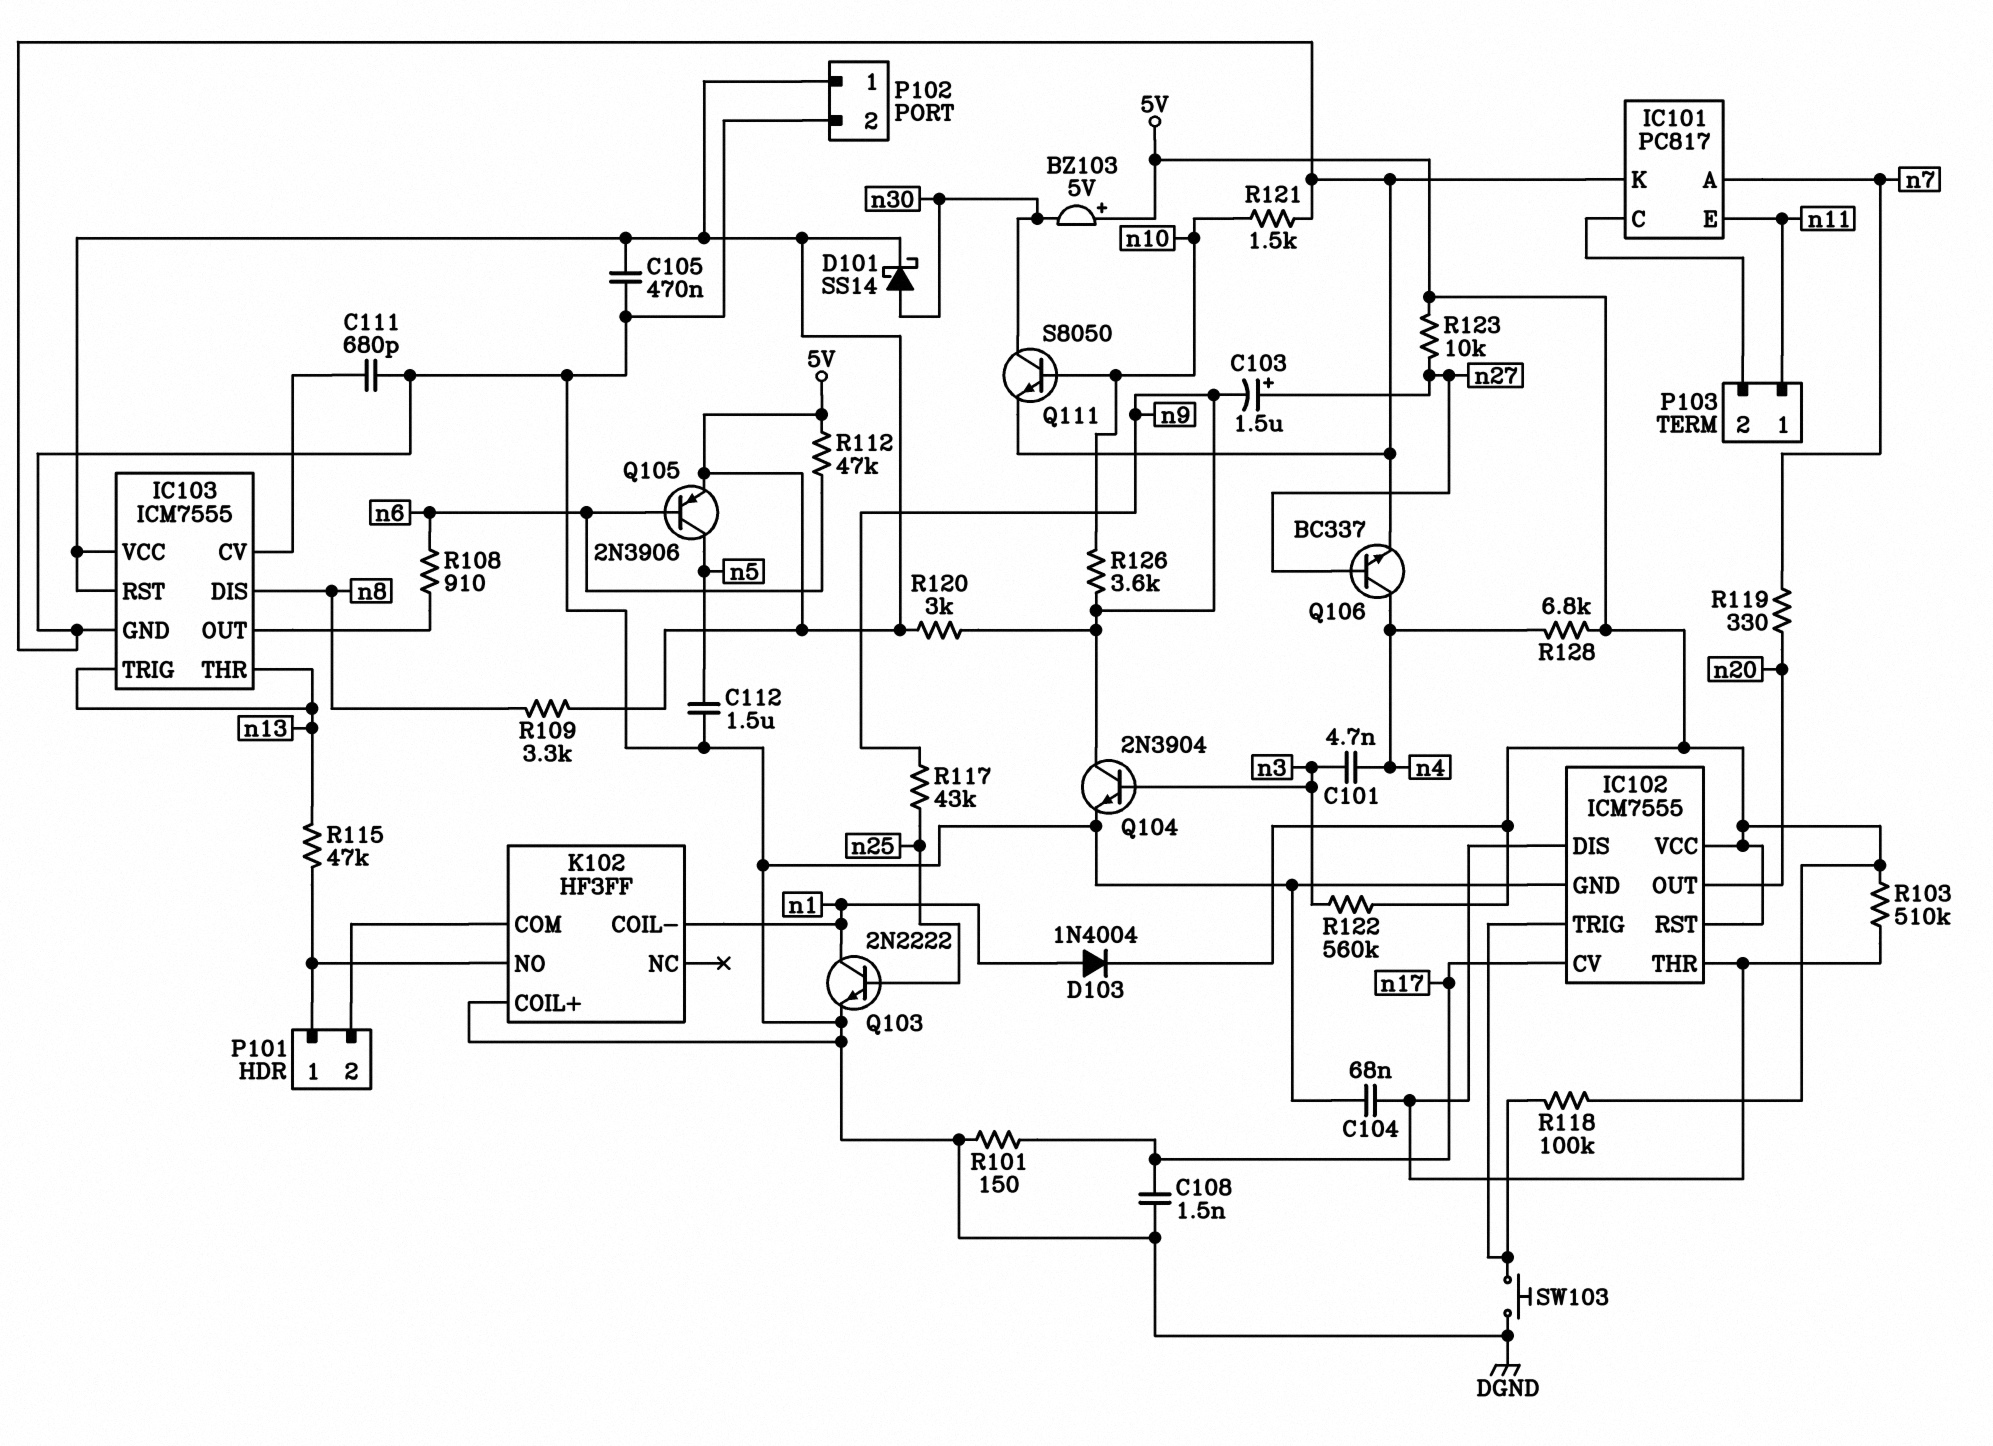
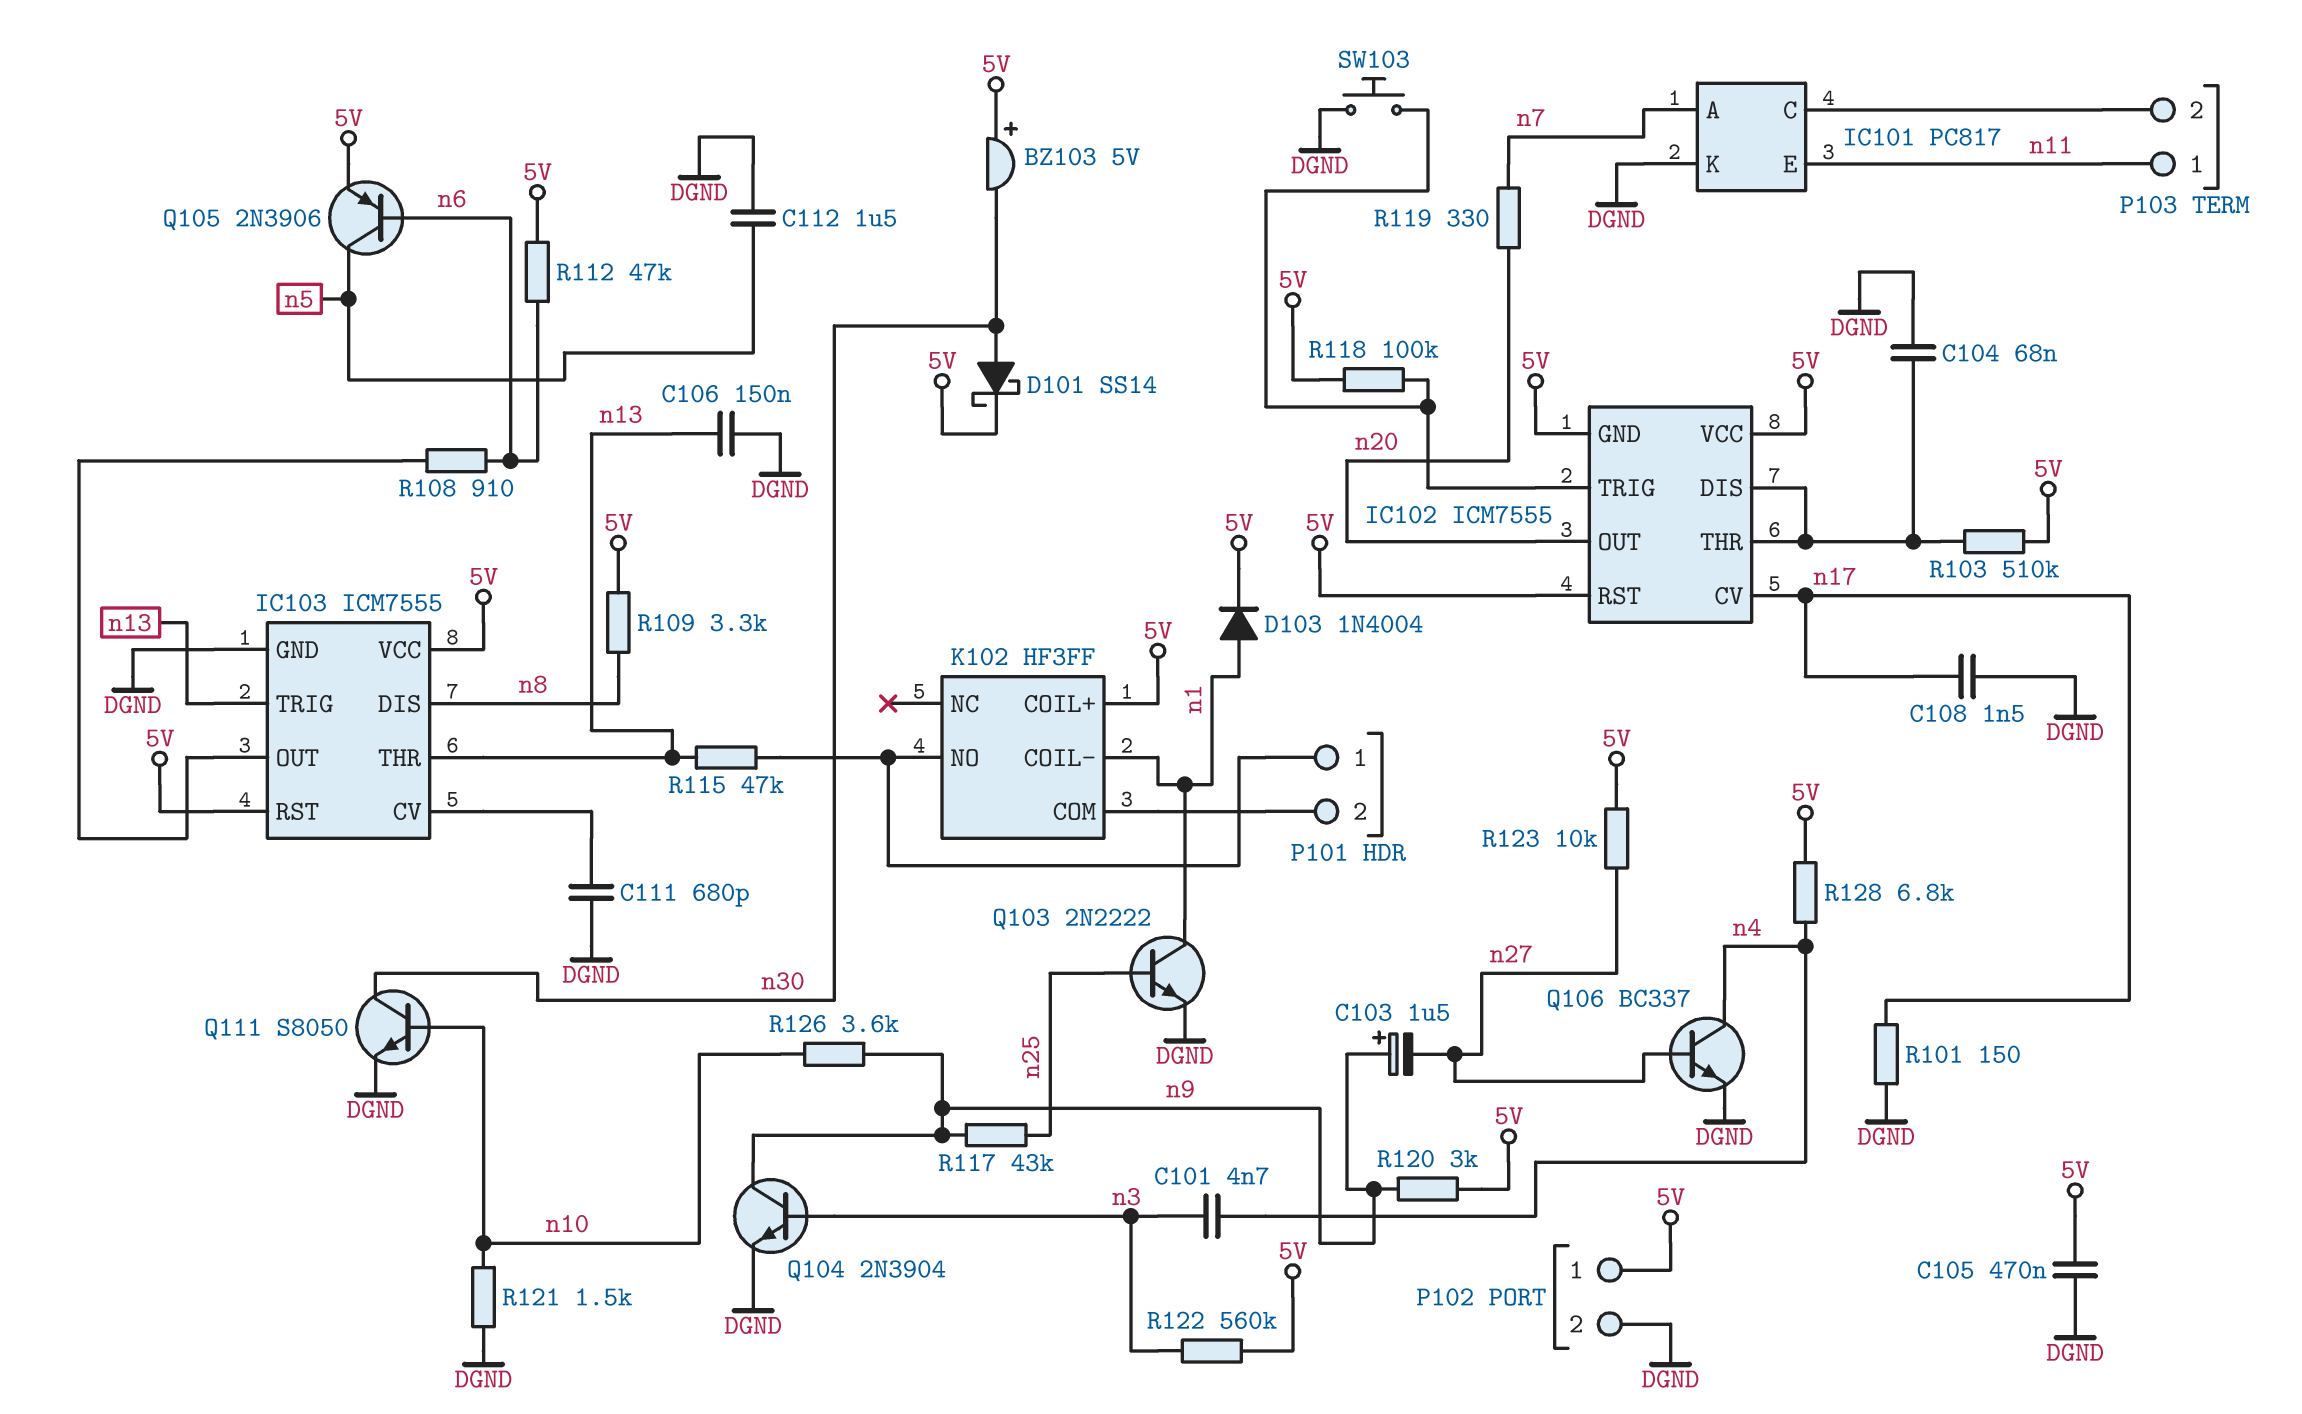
C103: 1.5uF (plus n27, minus n9) -> 1.5uF (plus n9, minus n27)
C106: none -> 150nF (DGND, n13)
IC102 pin GND: DGND -> 5V
K102 pin COIL+: DGND -> 5V

